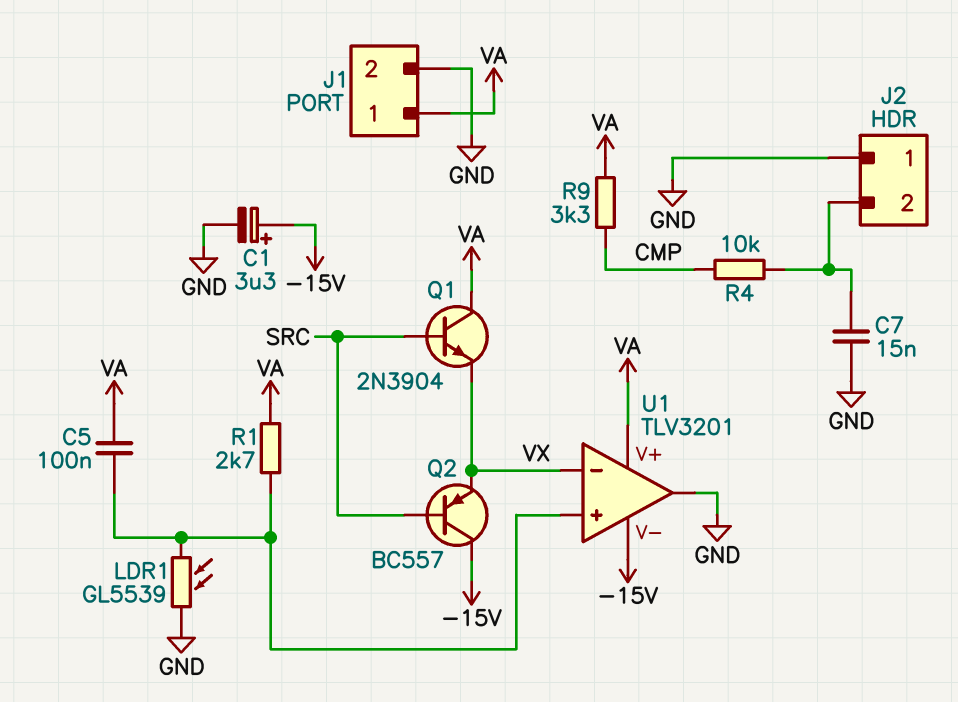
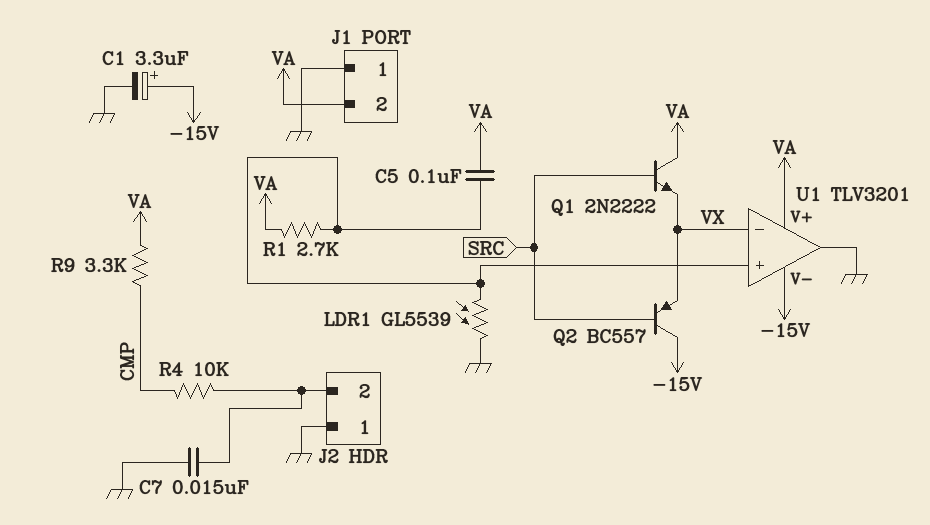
J1 pin 1: VA -> GND
J1 pin 2: GND -> VA
Q1: NPN 2N3904 (B SRC, C VA, E VX) -> NPN 2N2222 (B SRC, C VA, E VX)

